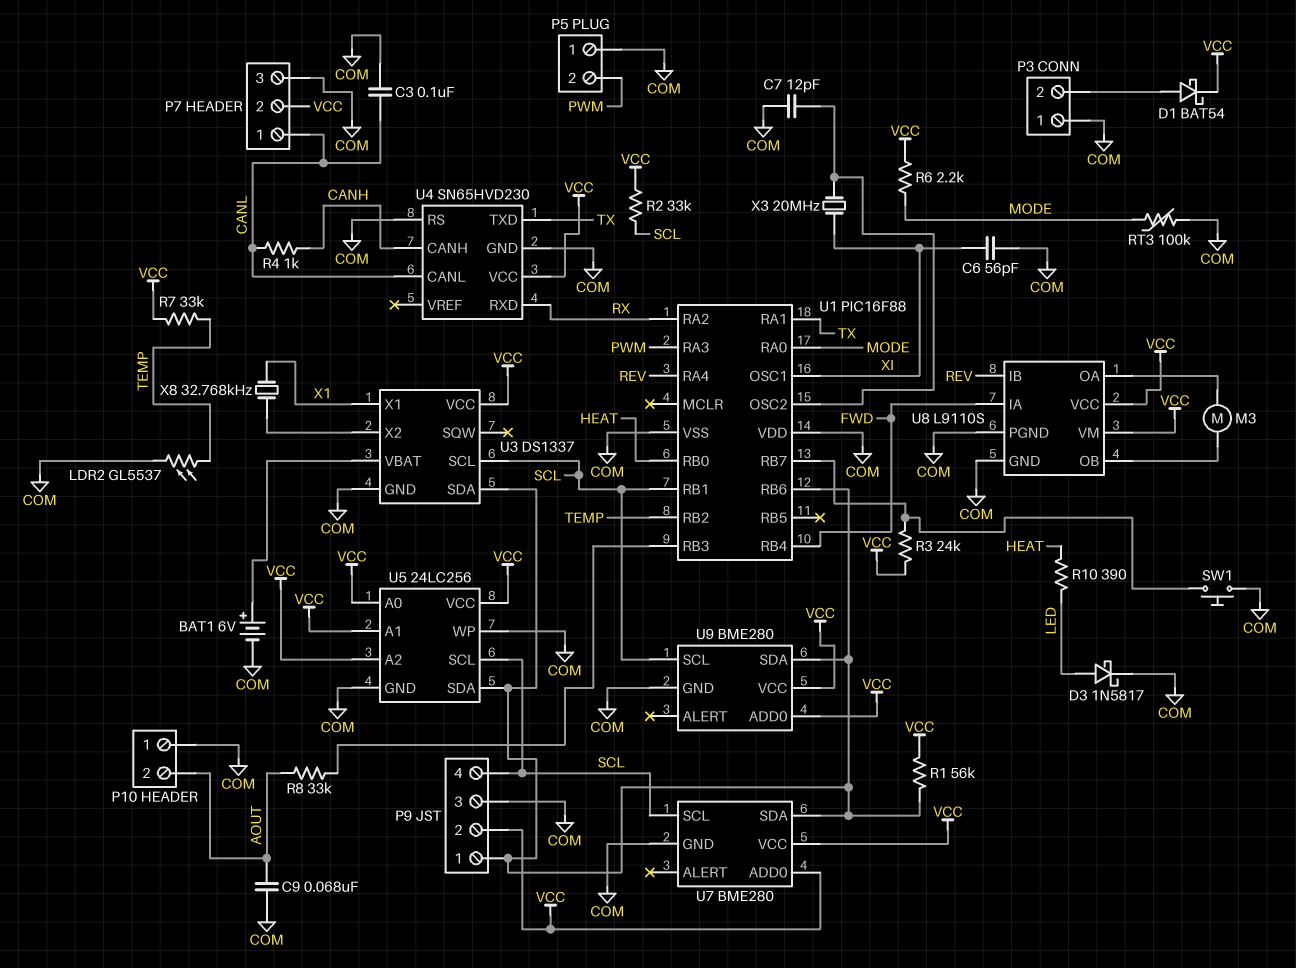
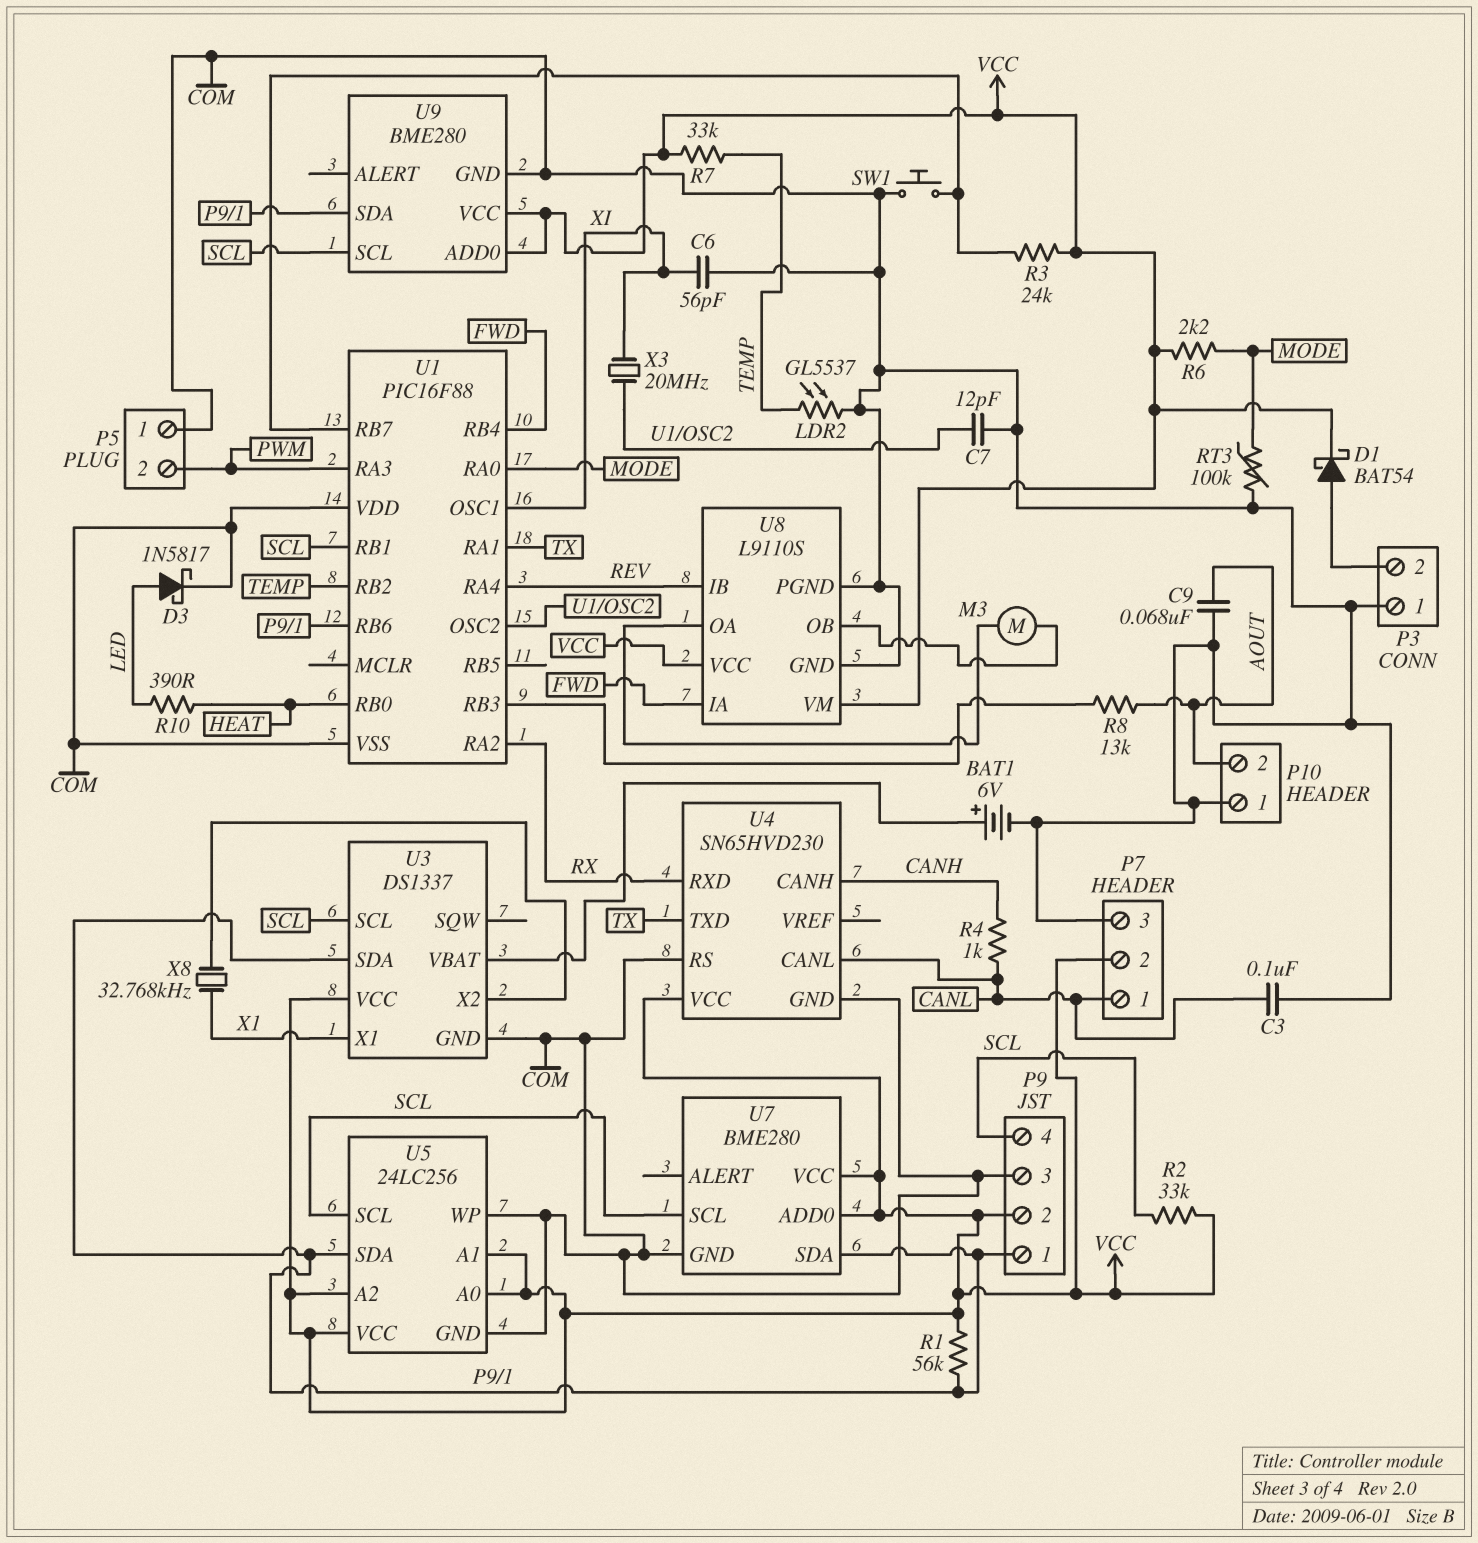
R8: 33k (AOUT, U1/RB3) -> 13k (AOUT, U1/RB3)

